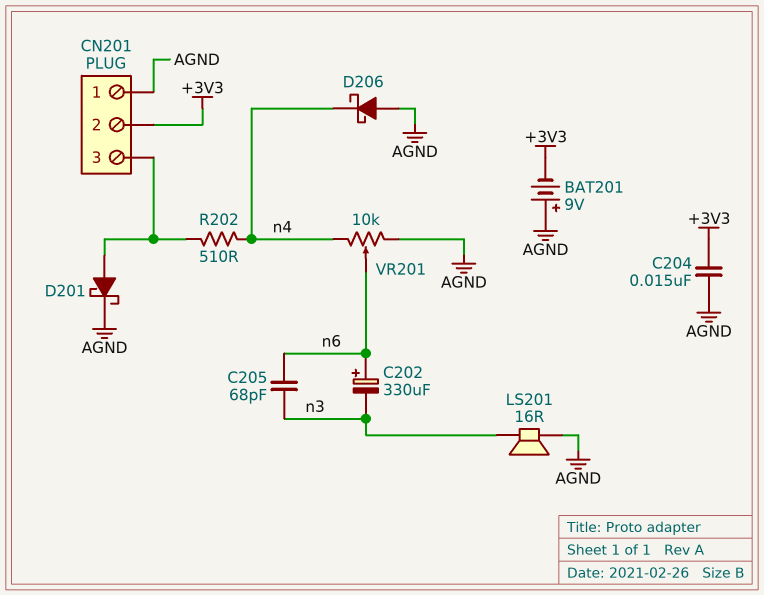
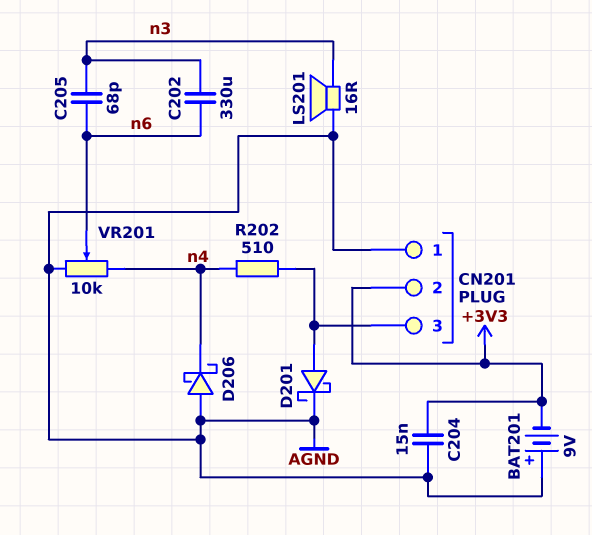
C202: 330uF (plus n6, minus n3) -> 330uF (n3, n6)

